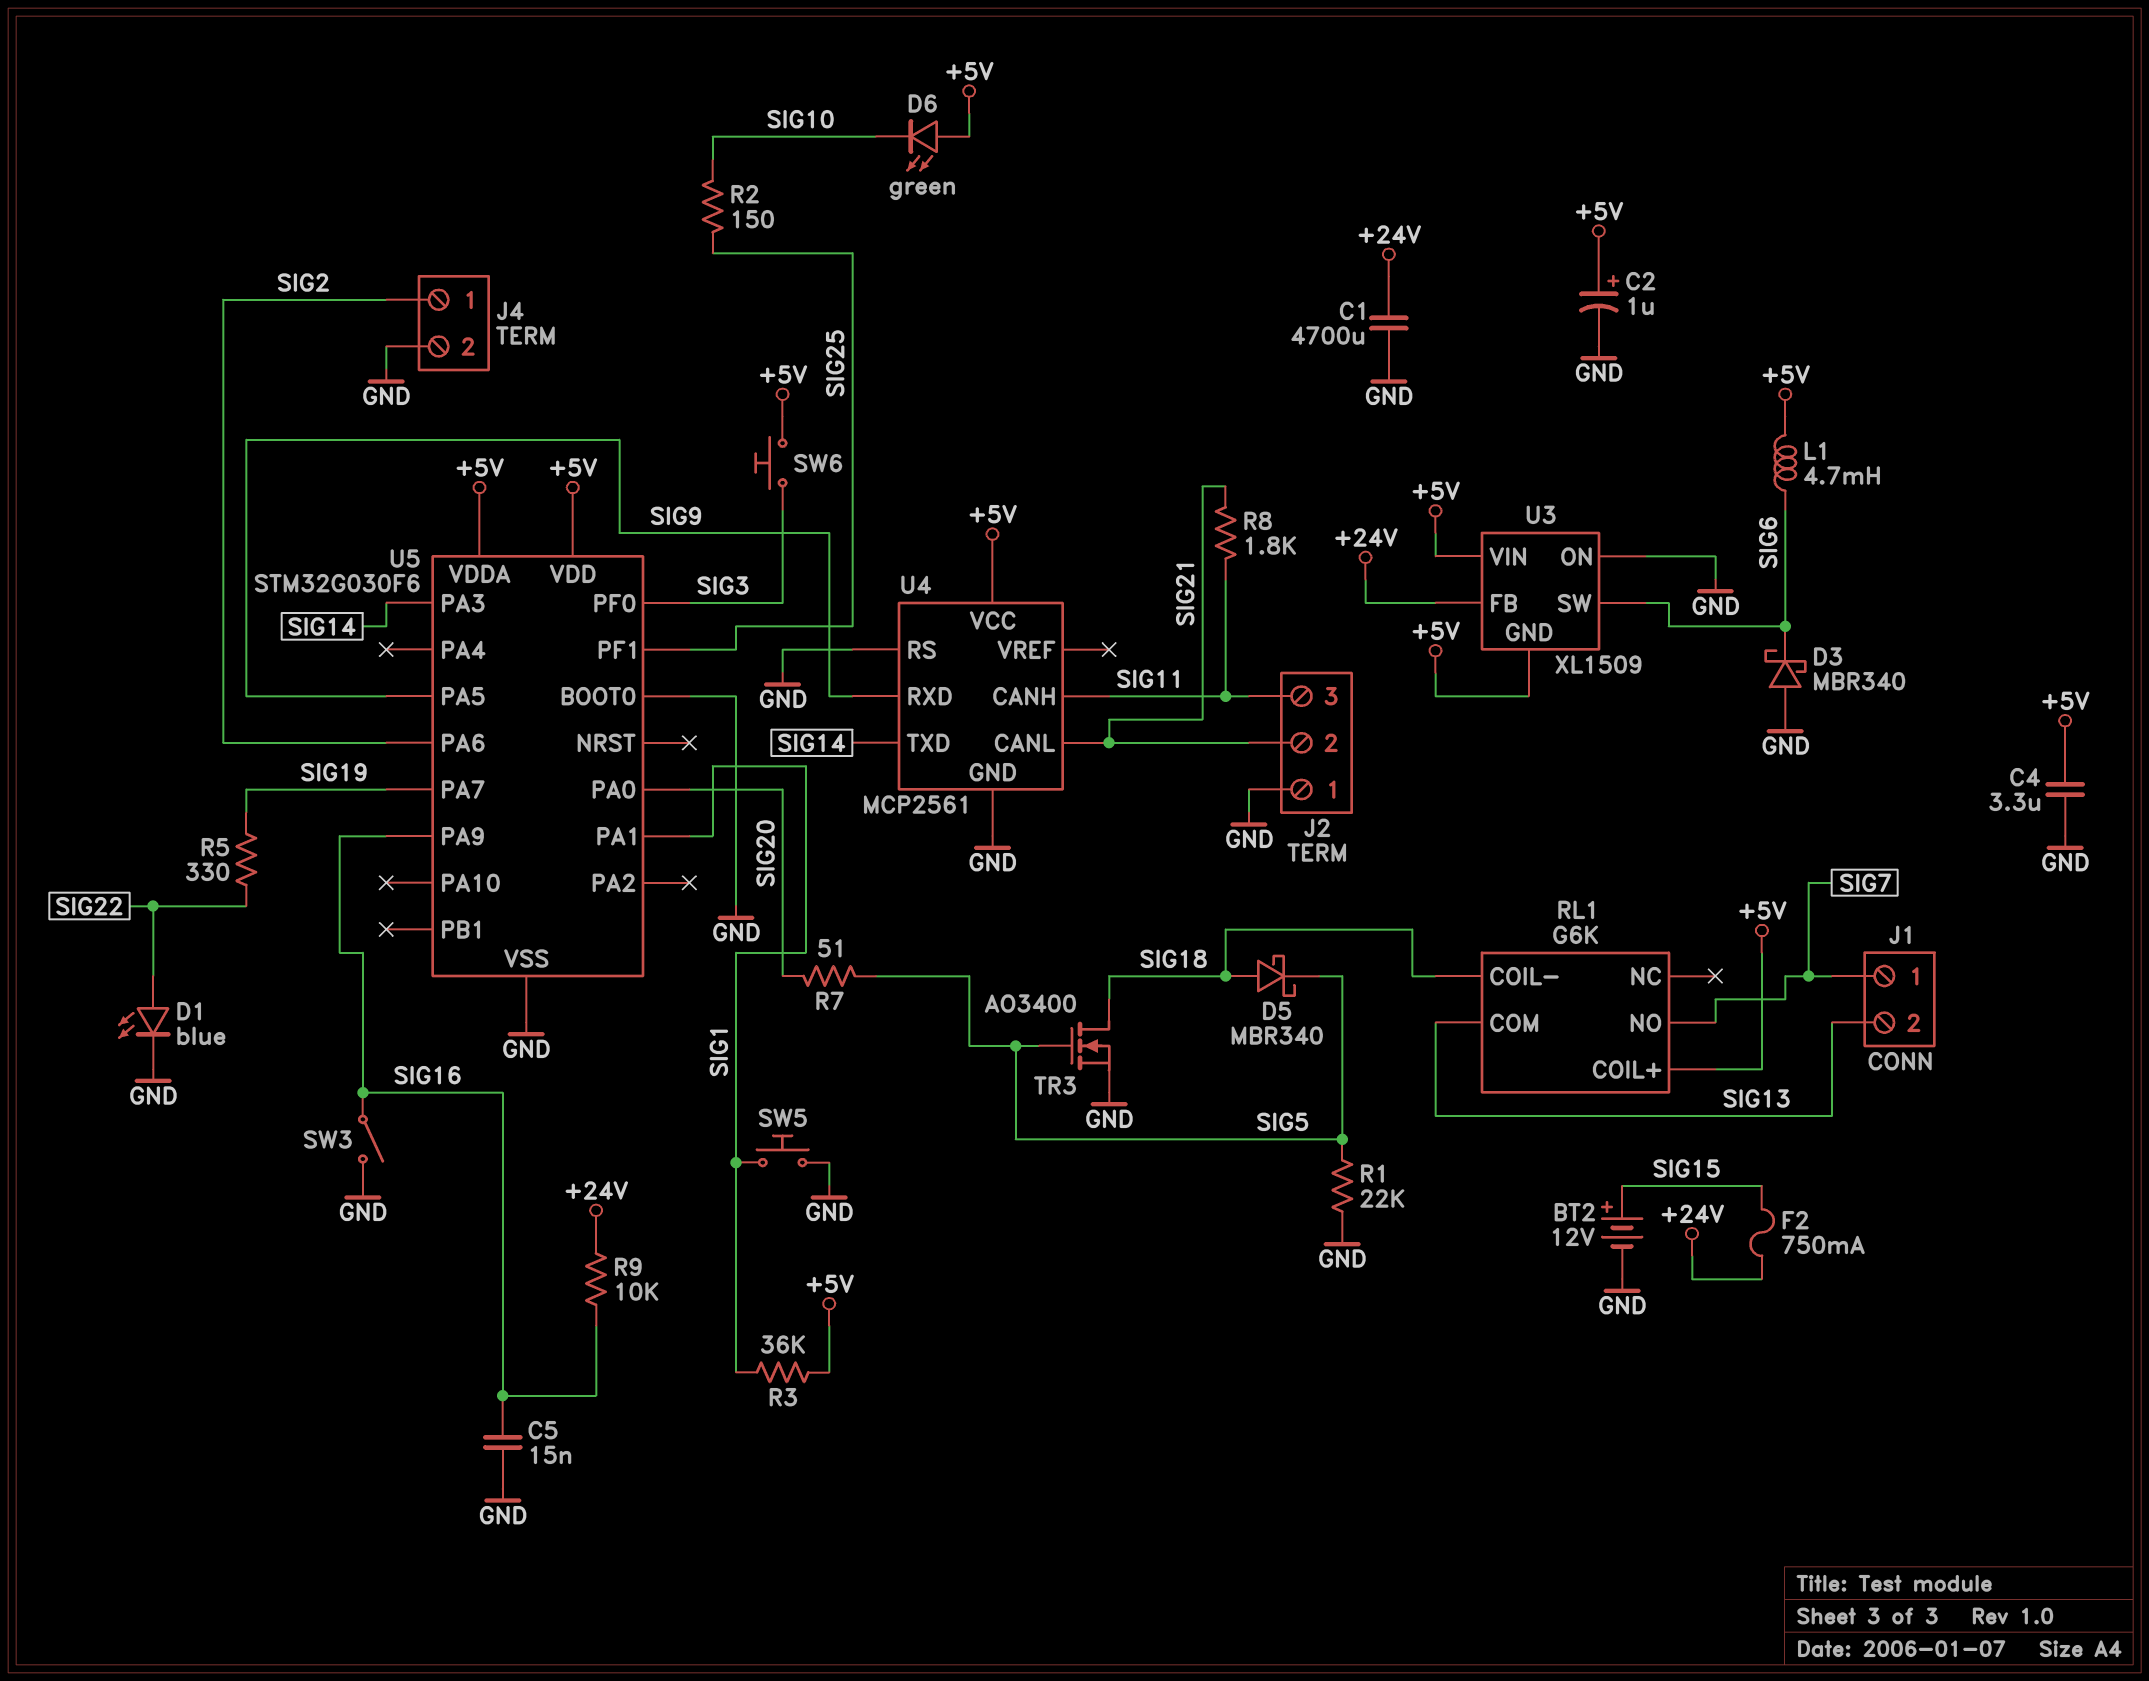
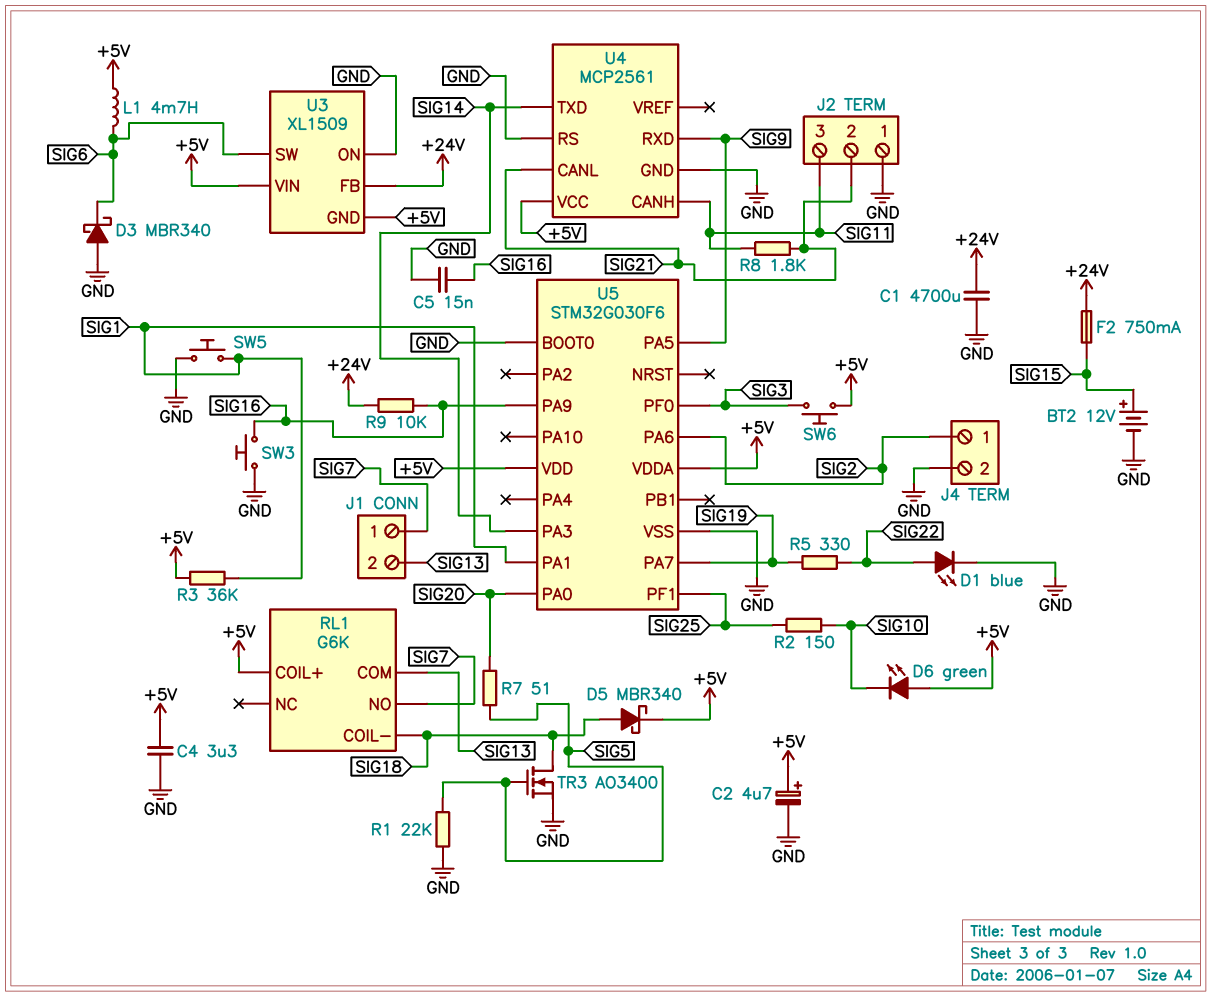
C2: 1uF (plus +5V, minus GND) -> 4.7uF (plus +5V, minus GND)
D5: schottky MBR340 (A SIG18, K SIG5) -> schottky MBR340 (A SIG18, K +5V)
SW3: switch (GND, SIG16) -> button (GND, SIG16)

